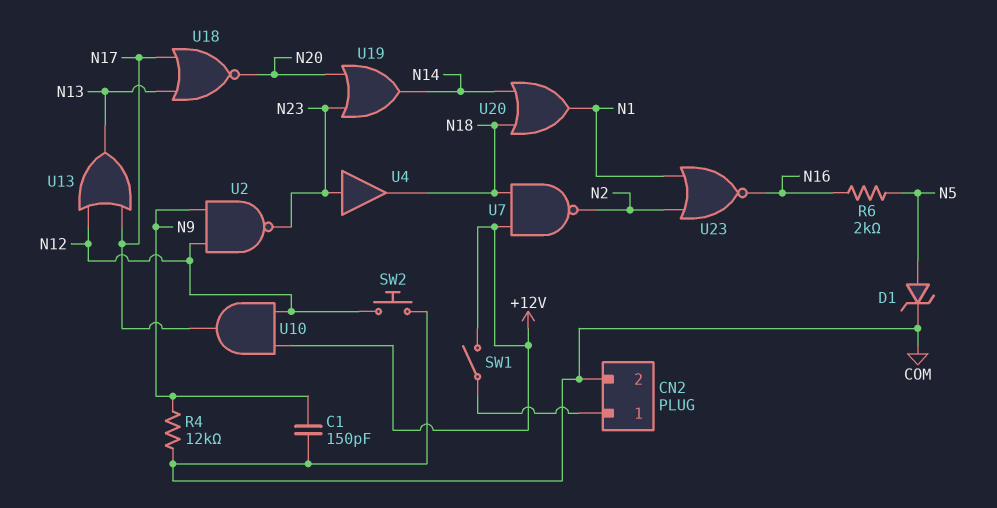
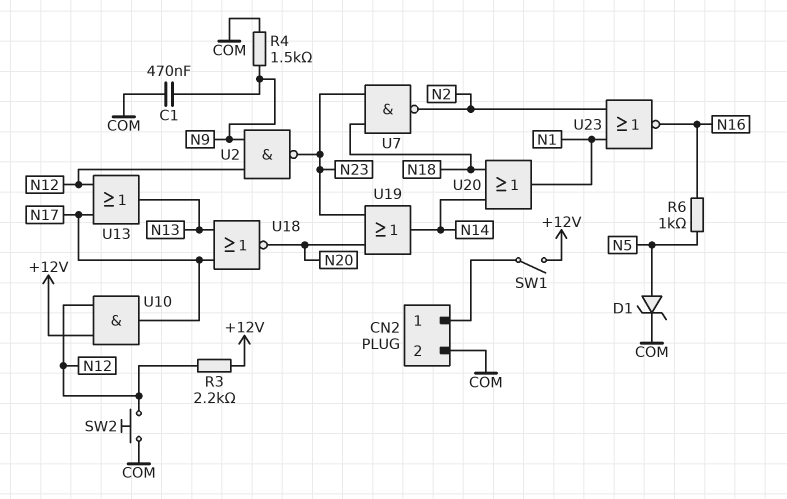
C1: 150pF (COM, N9) -> 470nF (COM, N9)
R3: none -> 2.2k (+12V, N12)
R4: 12k (COM, N9) -> 1.5k (COM, N9)
R6: 2k (N5, N16) -> 1k (N5, N16)
U4: buffer (in N23, out N18) -> none
U7: NAND (in +12V, in N18, out N2) -> NAND (in N18, in N23, out N2)

